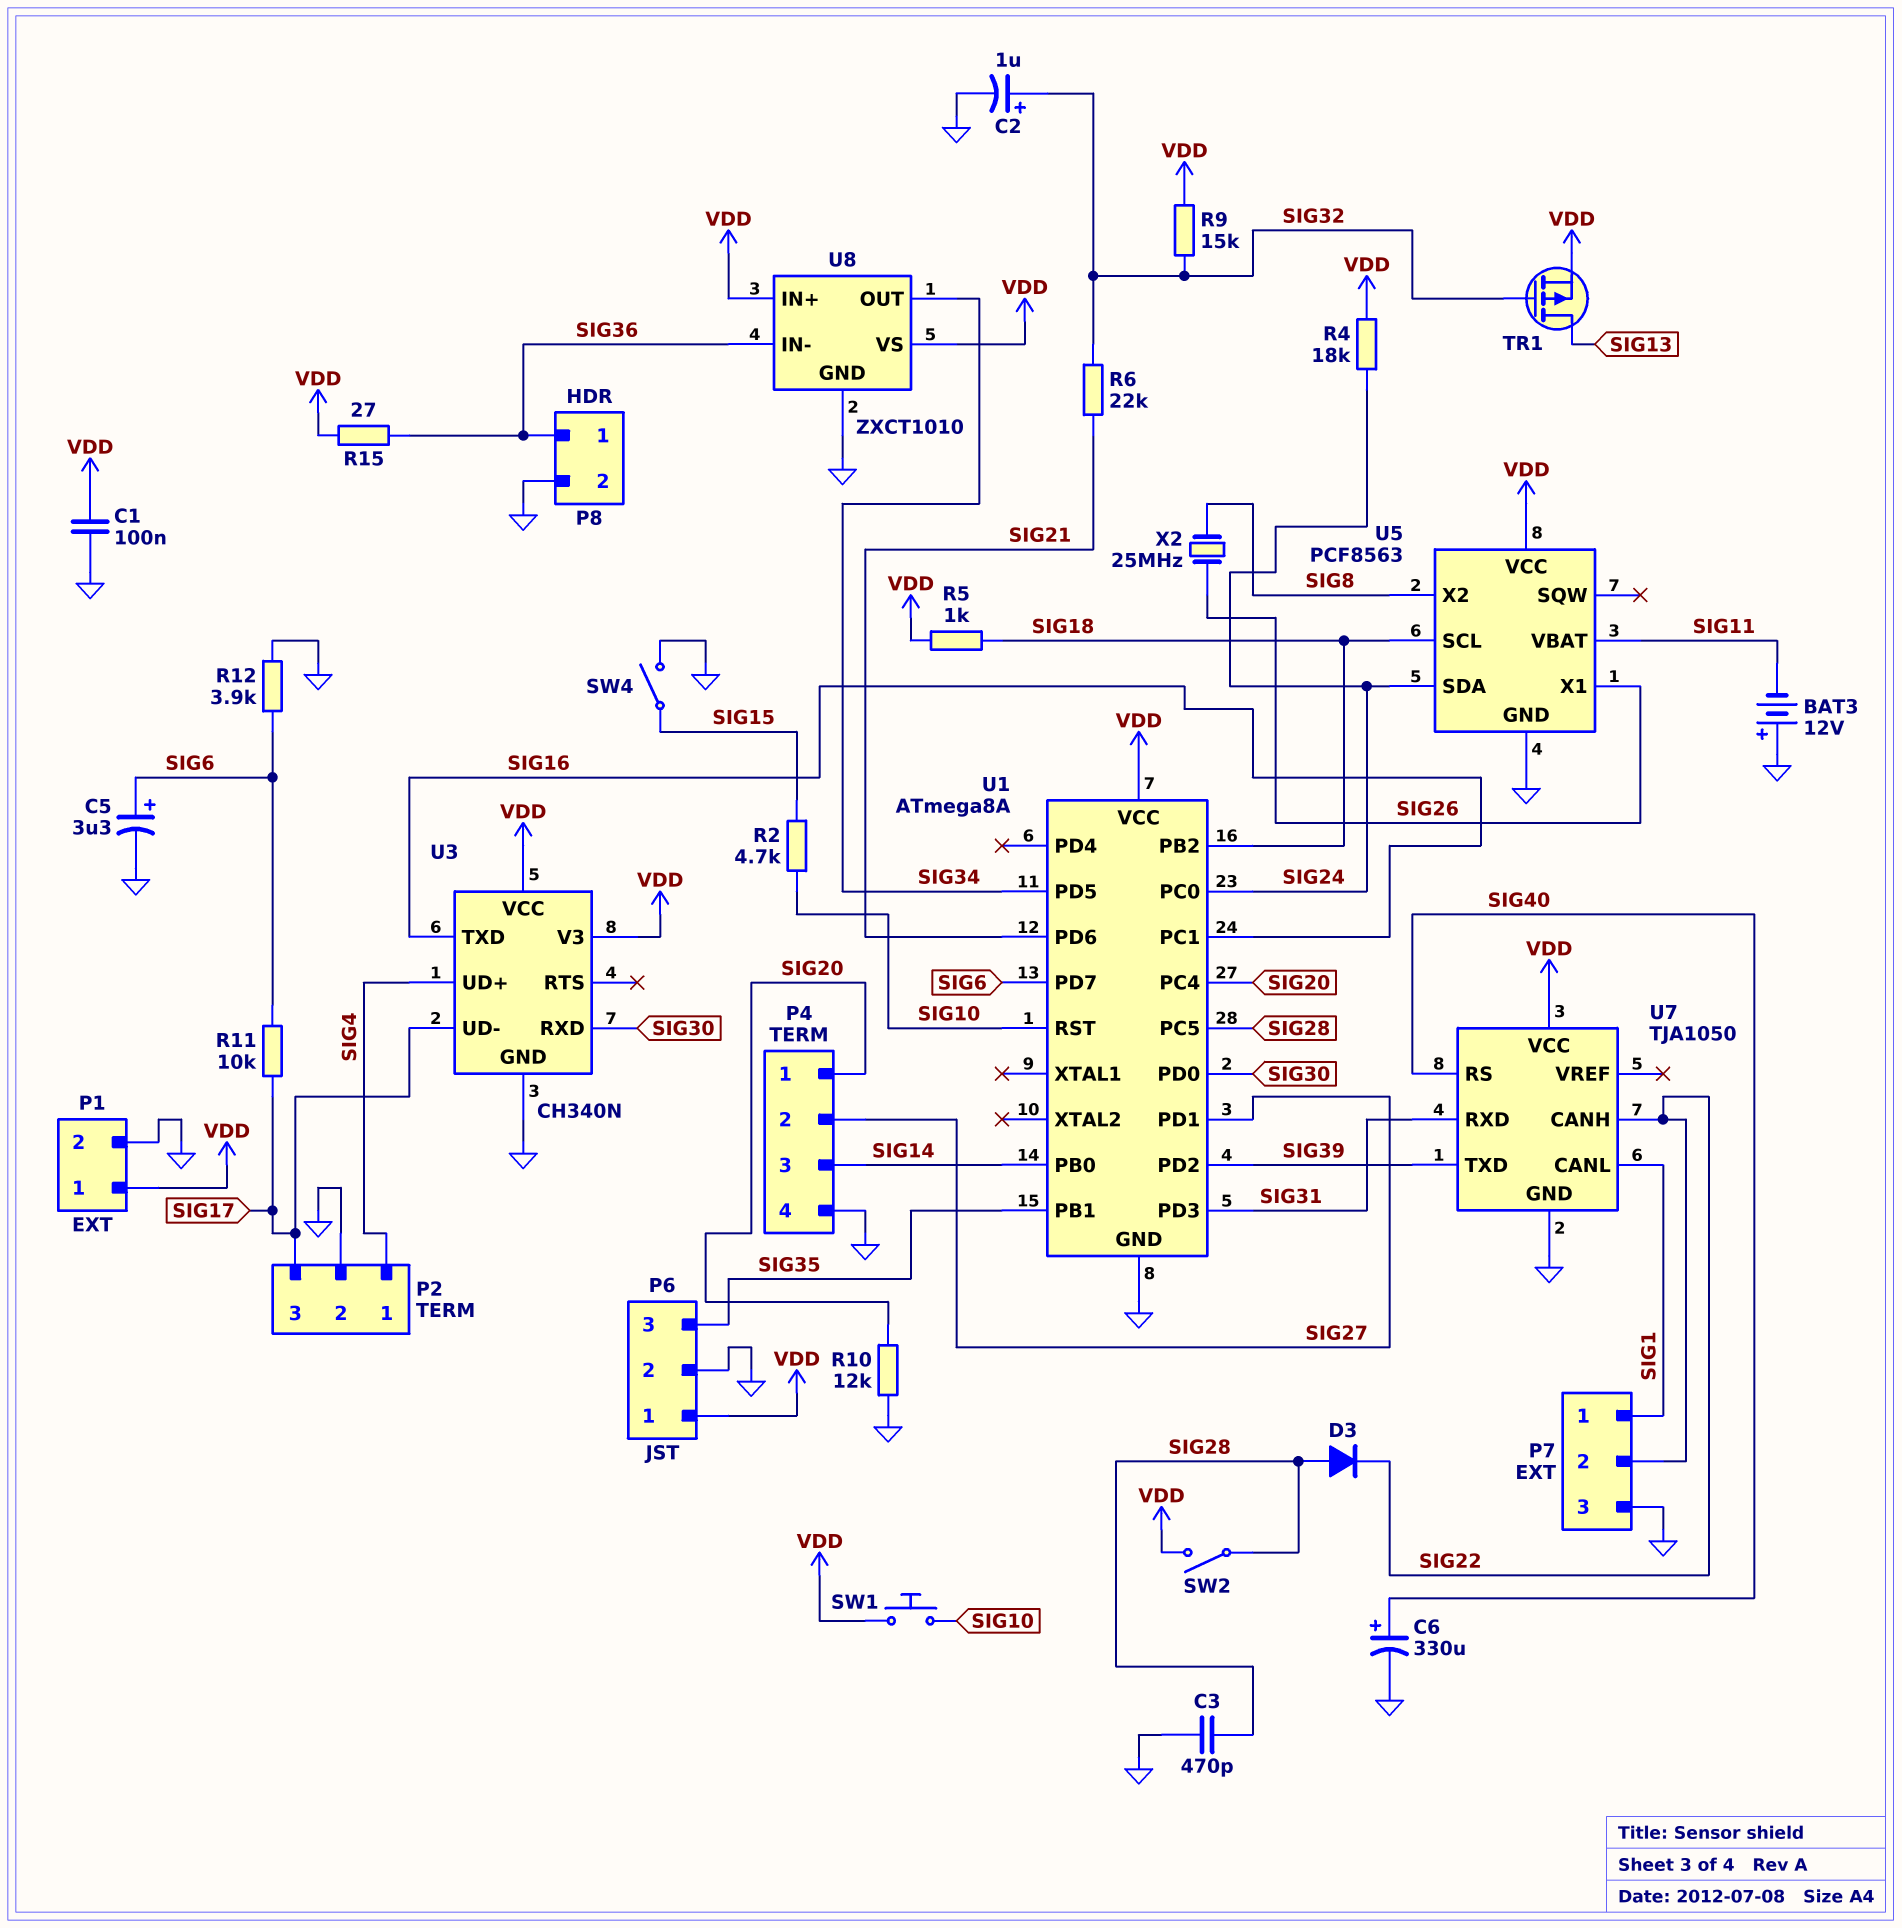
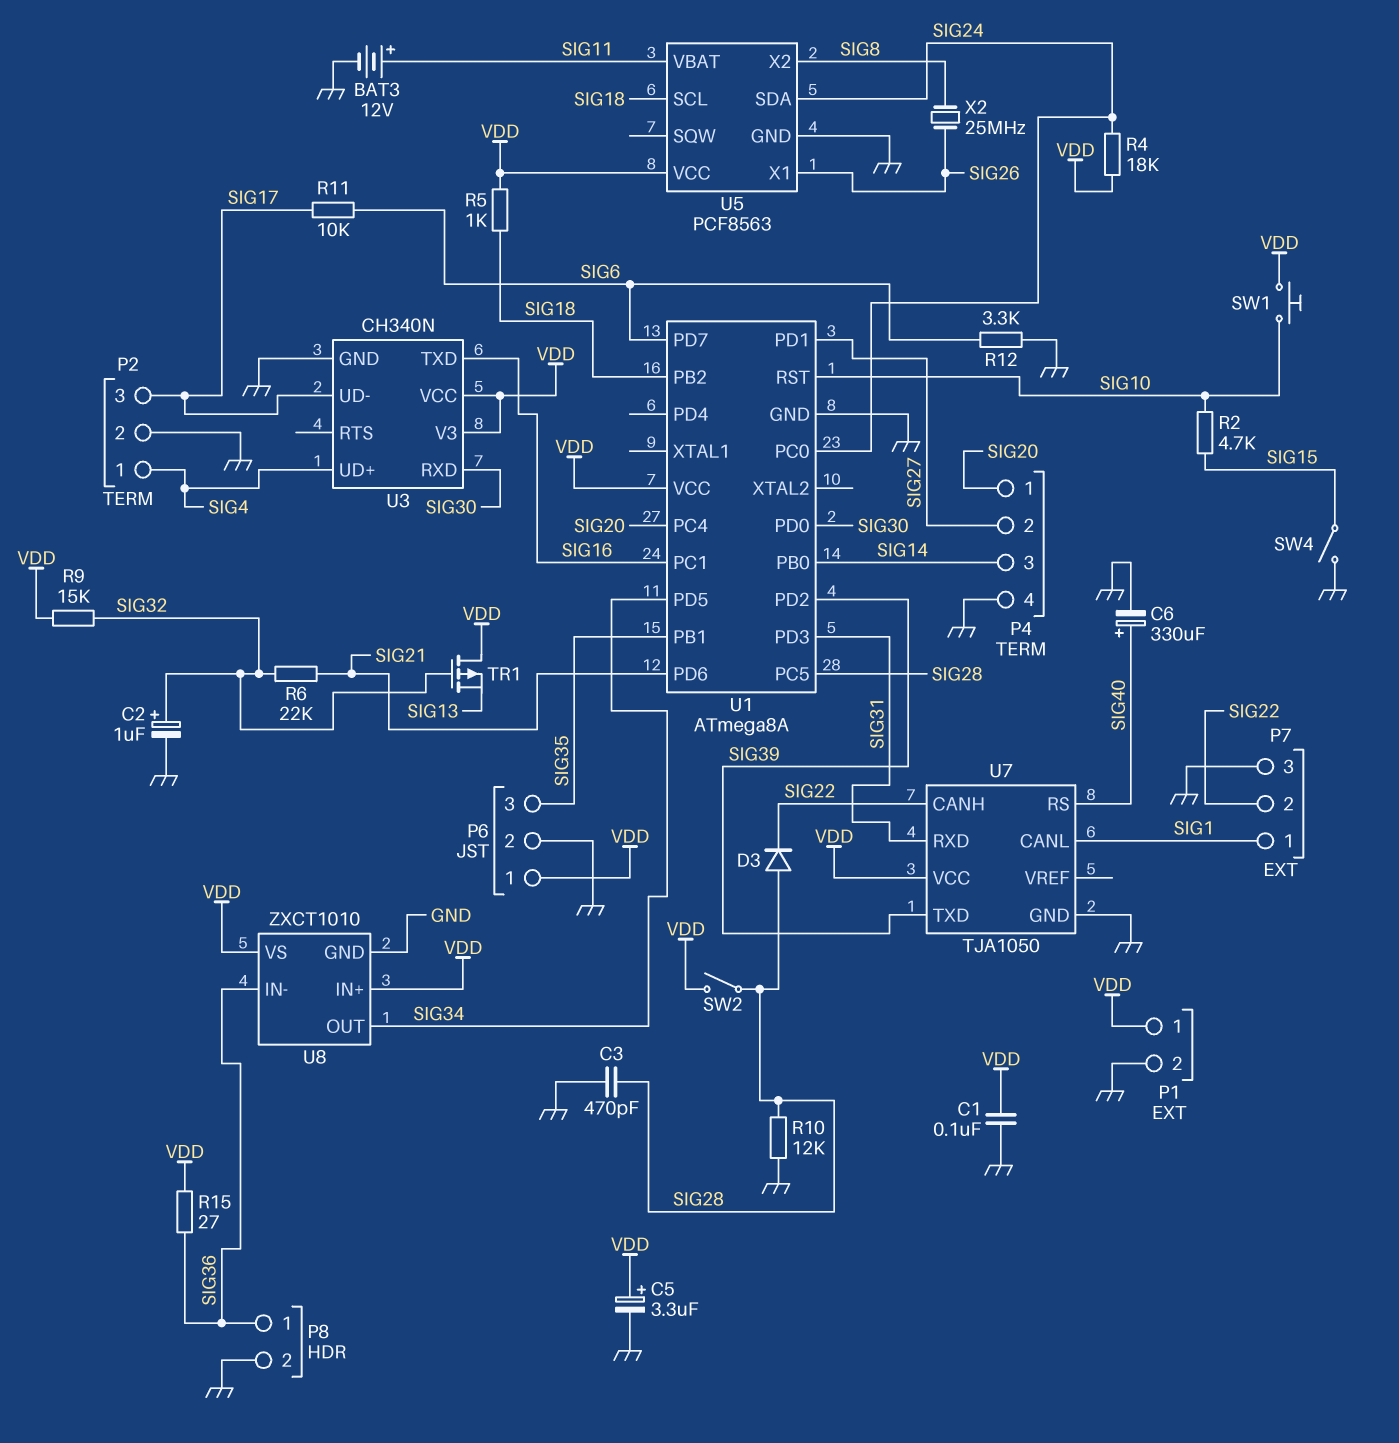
BAT3: 12V (plus GND, minus SIG11) -> 12V (plus SIG11, minus GND)
C5: 3.3uF (plus SIG6, minus GND) -> 3.3uF (plus VDD, minus GND)
R10: 12k (GND, SIG20) -> 12k (GND, SIG28)
R12: 3.9k (GND, SIG6) -> 3.3k (GND, SIG6)
TR1: PMOS (G SIG32, D SIG13, S VDD) -> PMOS (G SIG32, D VDD, S SIG13)

